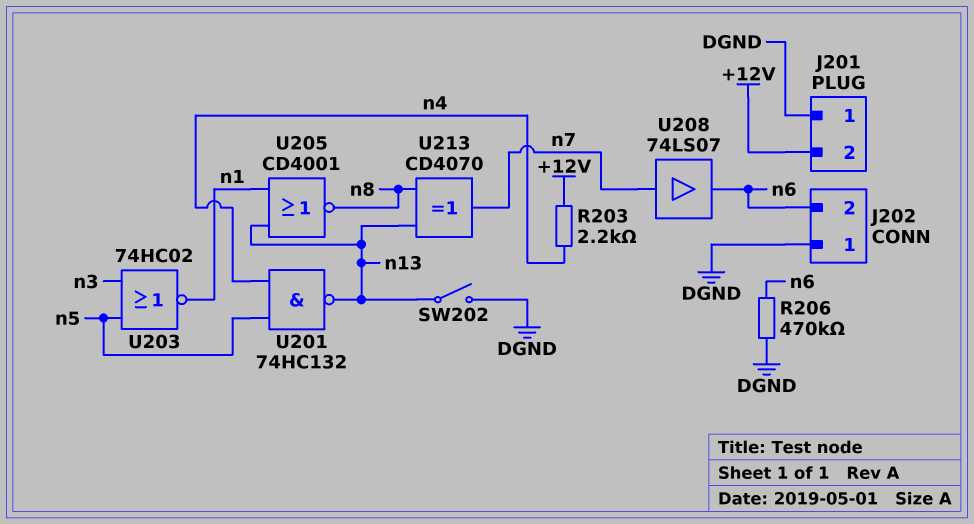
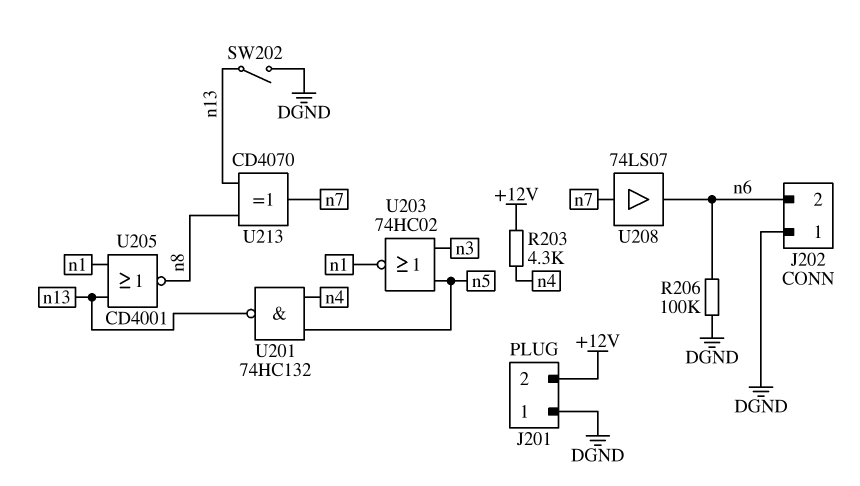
R203: 2.2k (+12V, n4) -> 4.3k (+12V, n4)
R206: 470k (DGND, n6) -> 100k (DGND, n6)

